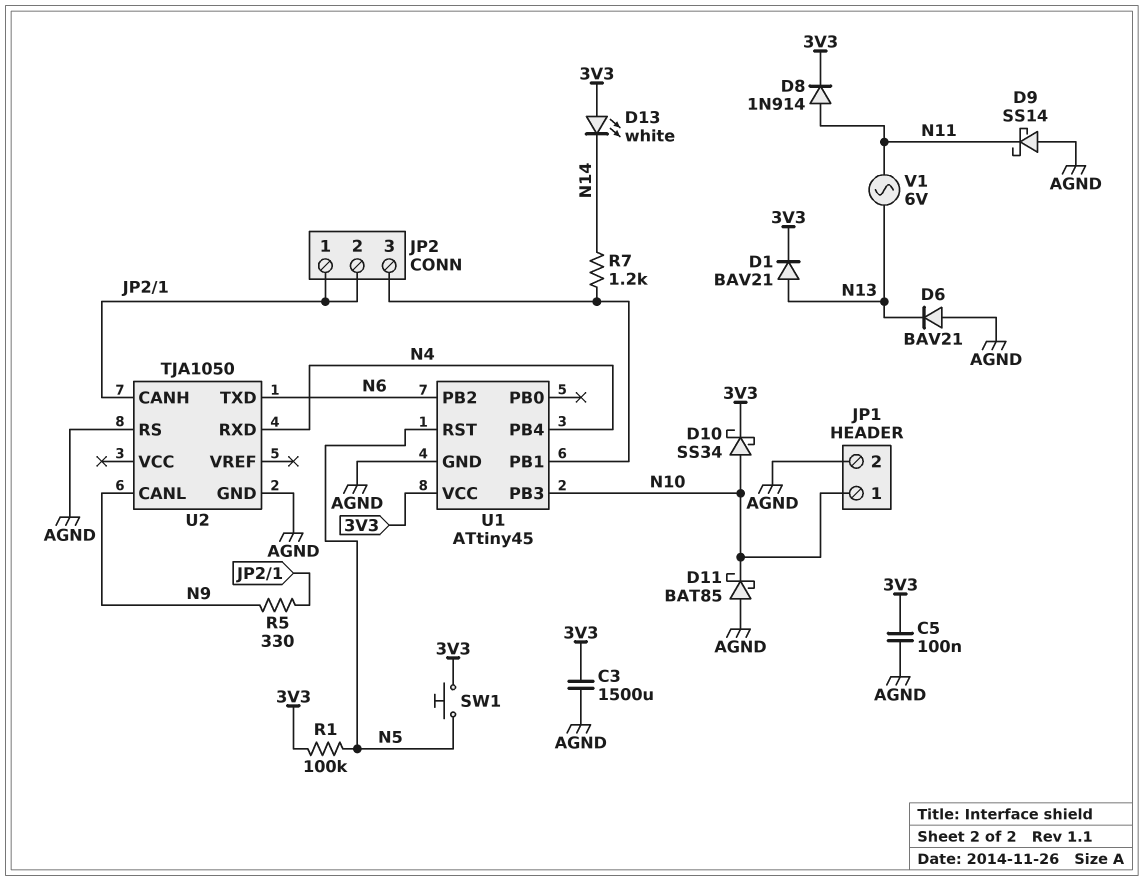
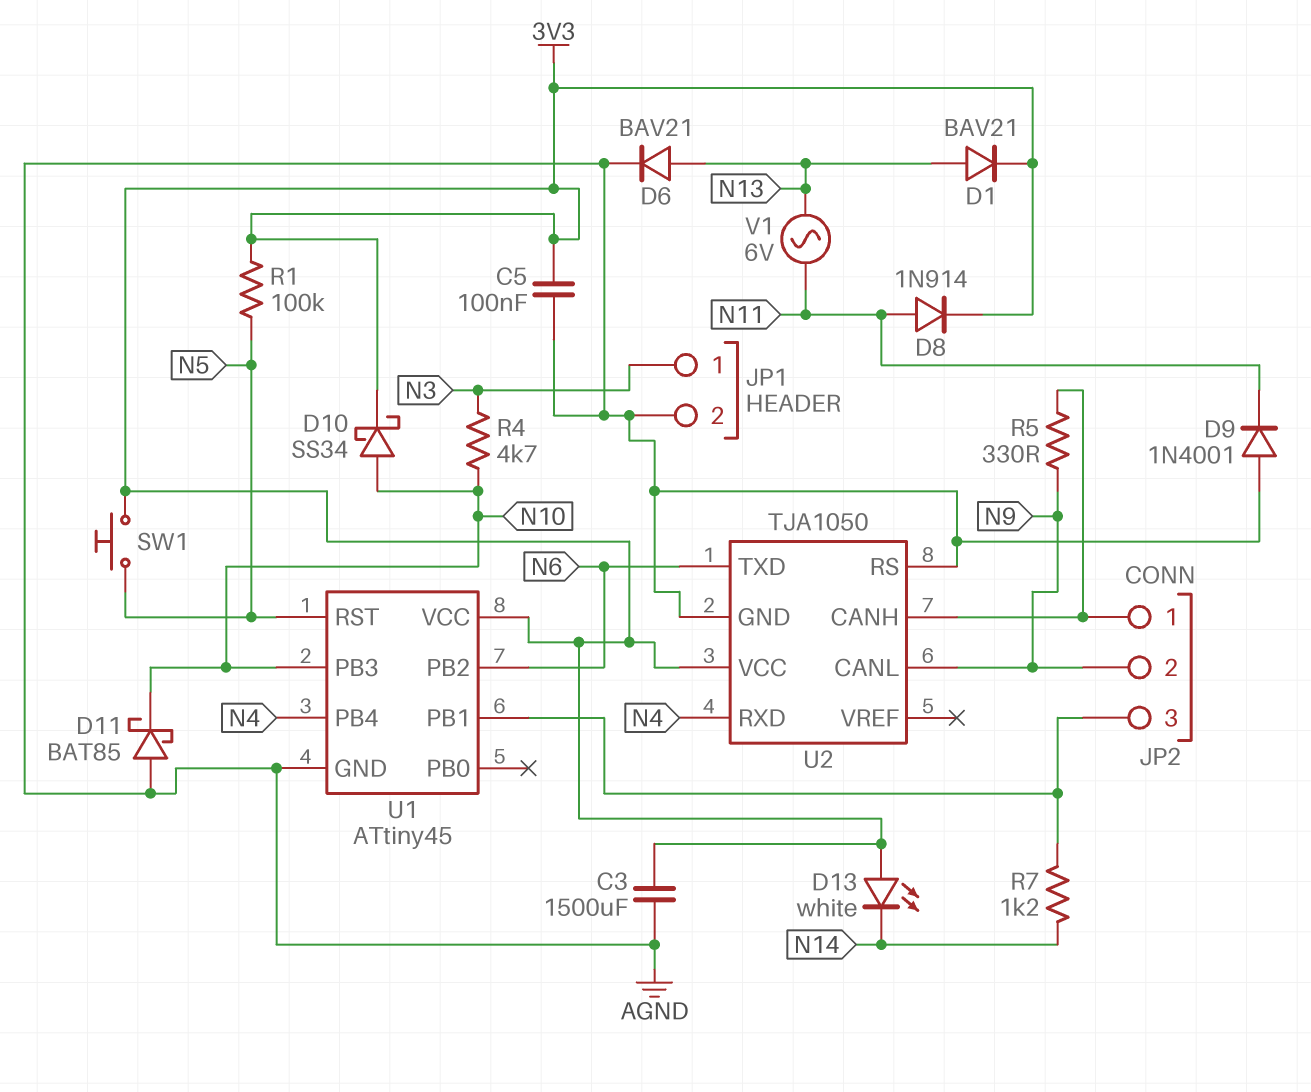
D6: diode BAV21 (A AGND, K N13) -> diode BAV21 (A N13, K AGND)
D9: schottky SS14 (A AGND, K N11) -> diode 1N4001 (A AGND, K N11)
JP1 pin 1: N10 -> N3
JP2 pin 2: JP2/1 -> N9
R4: none -> 4.7k (N3, N10)
U2 pin VCC: none -> 3V3

